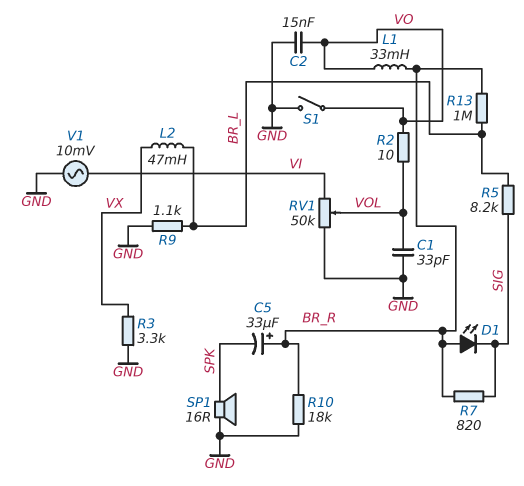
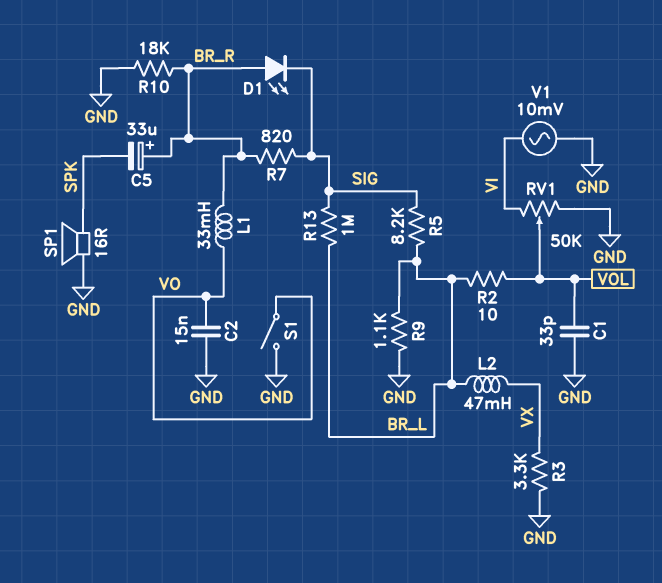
R2: 10 (VO, VOL) -> 10 (BR_L, VOL)
R13: 1M (BR_L, BR_R) -> 1M (BR_L, SIG)

